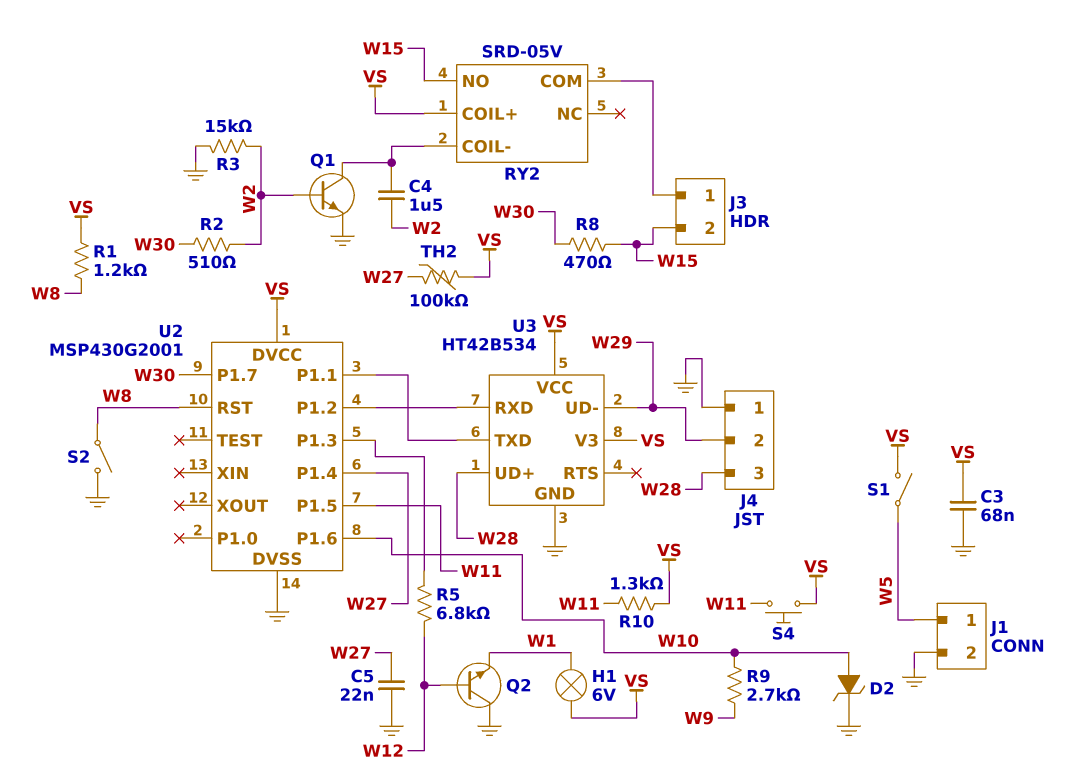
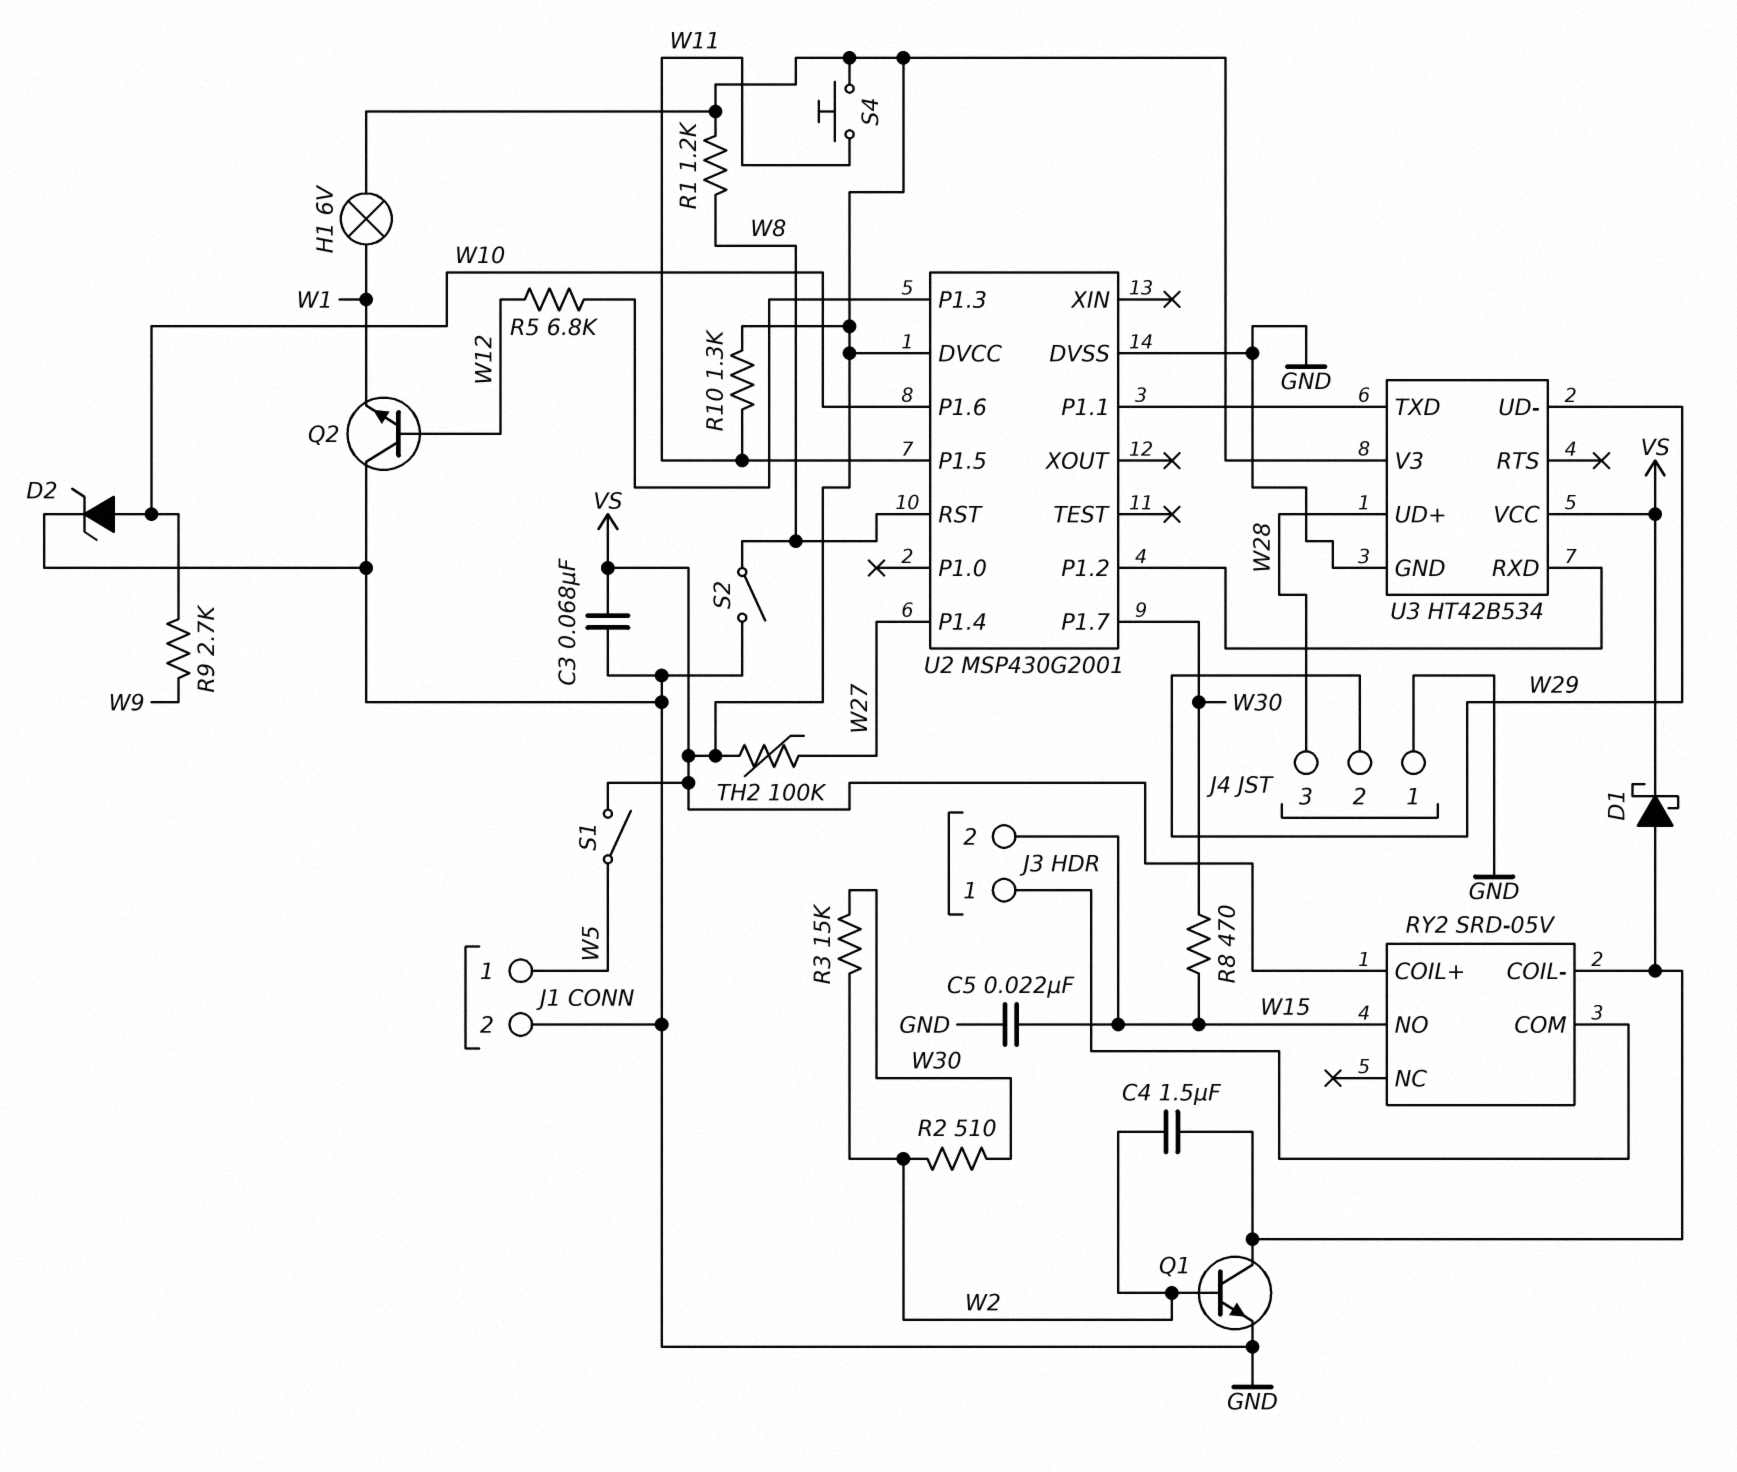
C5: 22nF (GND, W27) -> 22nF (GND, W15)
D1: none -> schottky (A RY2/COIL-, K VS)
R3: 15k (GND, W2) -> 15k (W2, W30)

